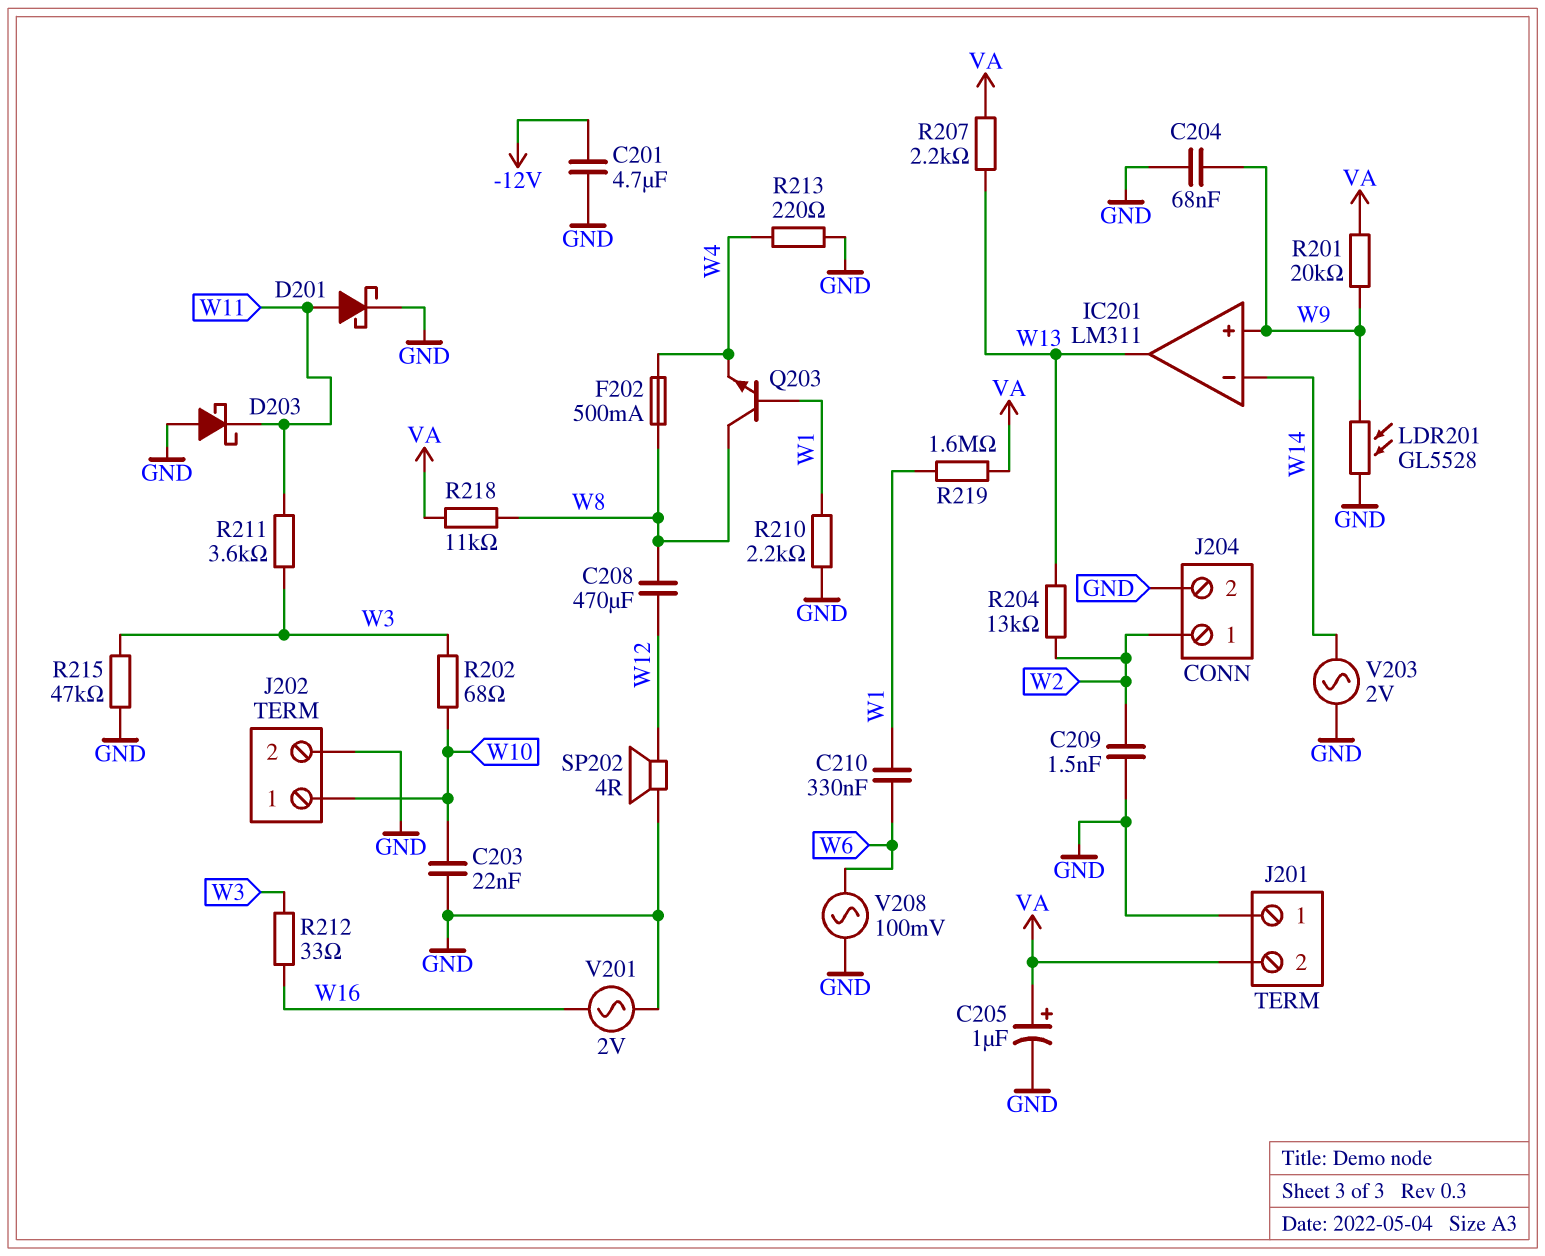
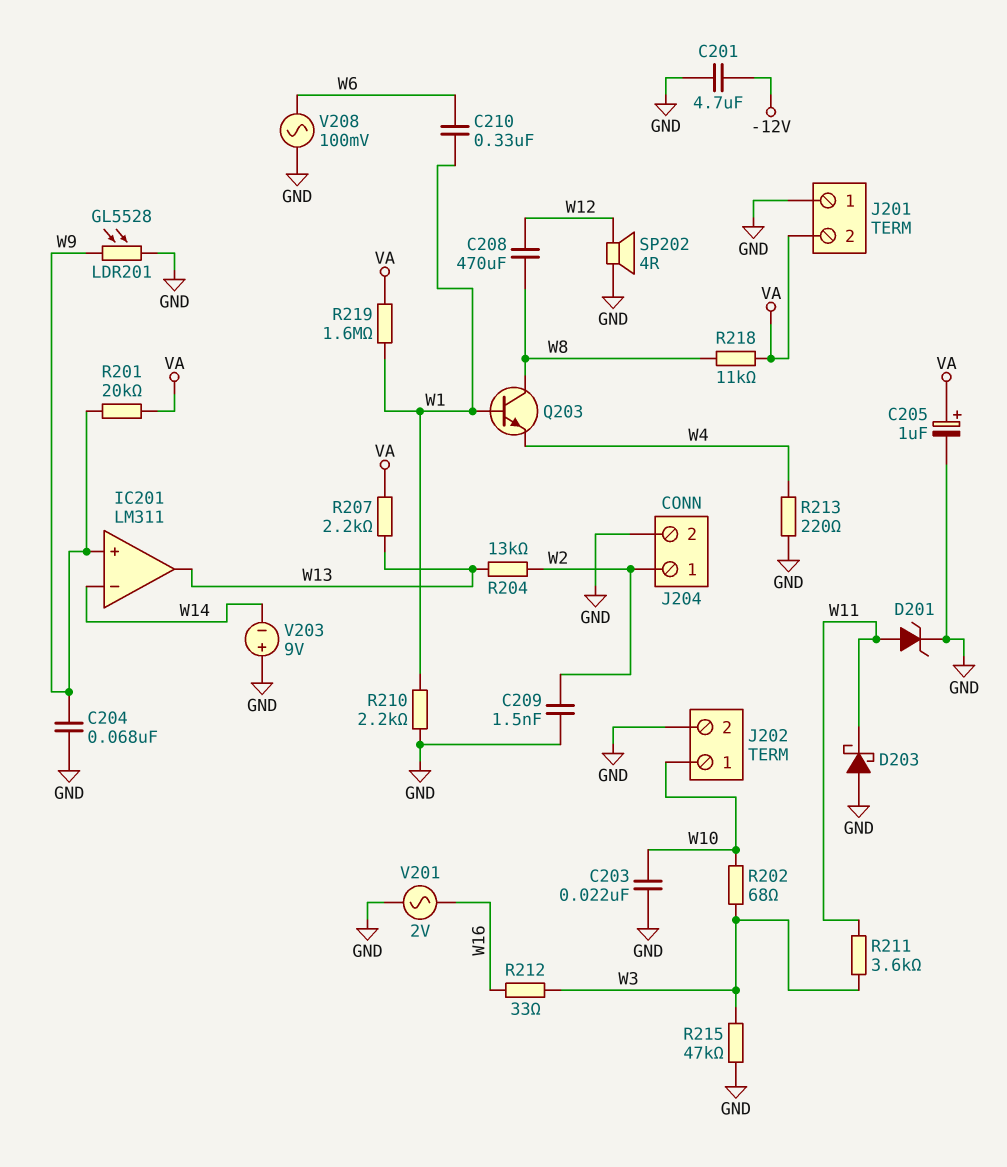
D201: schottky (A W11, K GND) -> zener (A W11, K GND)
F202: 500mA (W4, W8) -> none
V203: AC 2V (GND, W14) -> 9V (plus GND, minus W14)

